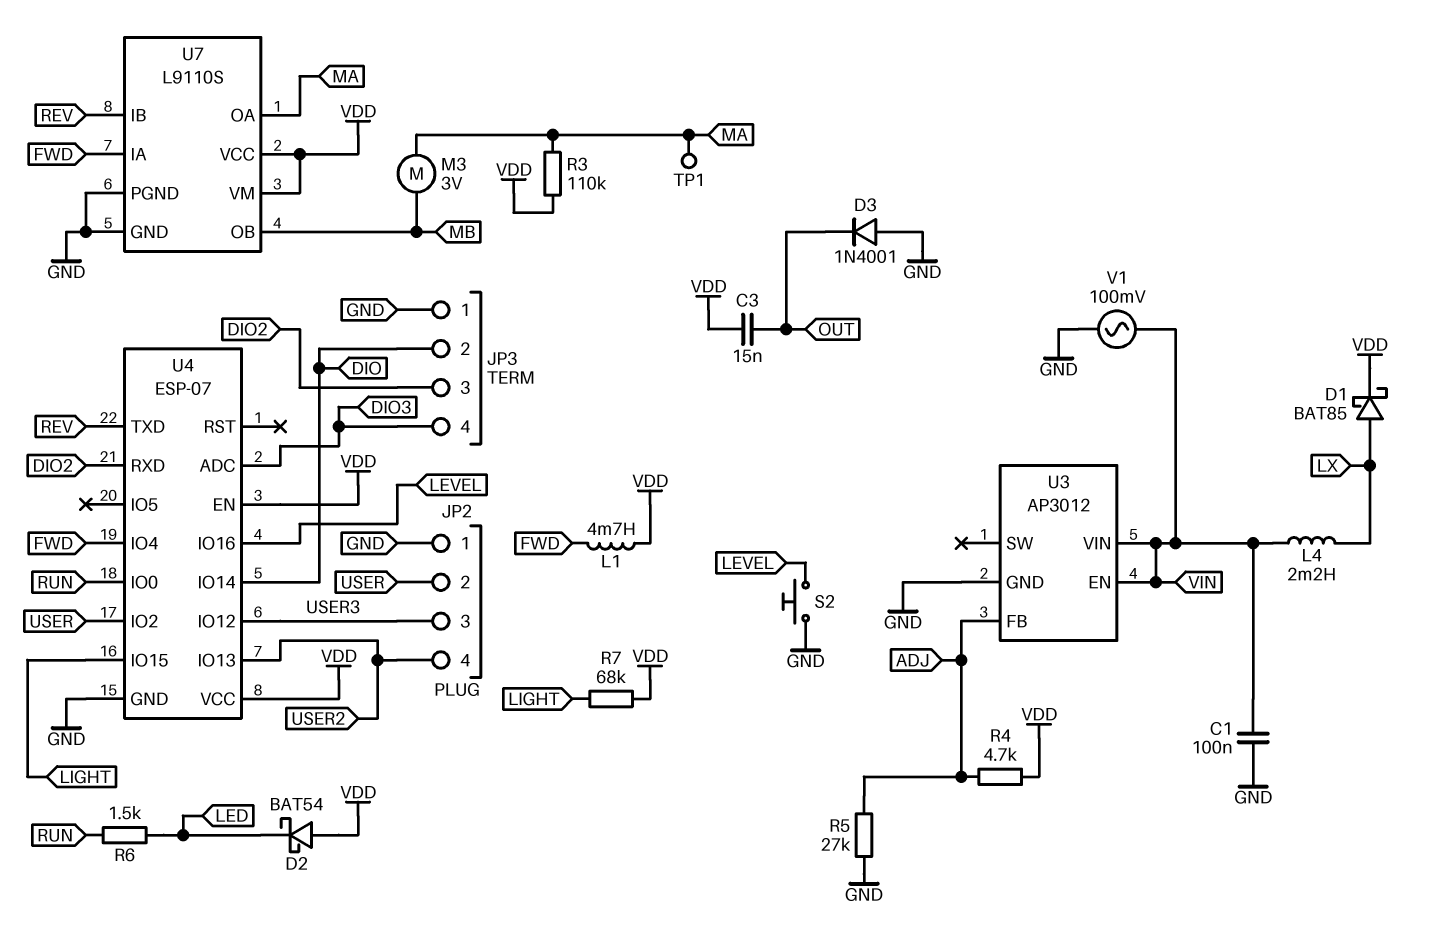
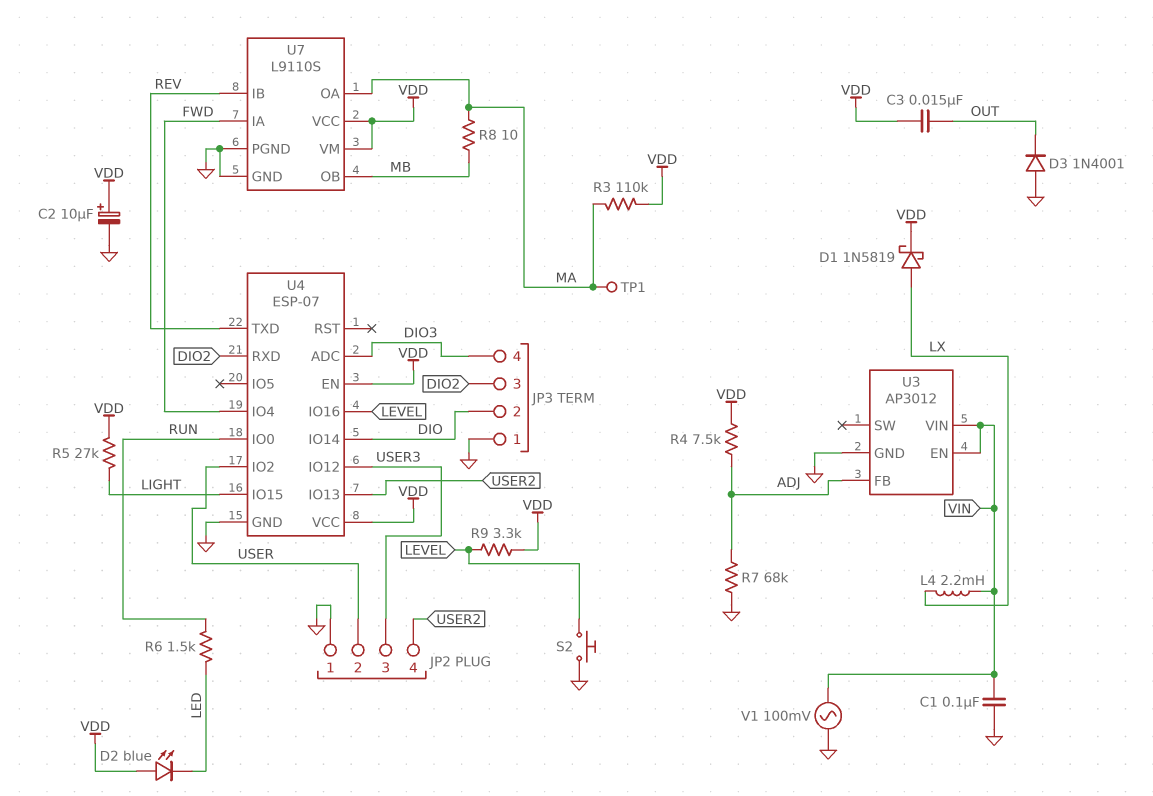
C2: none -> 10uF (plus VDD, minus GND)
D1: schottky BAT85 (A LX, K VDD) -> schottky 1N5819 (A LX, K VDD)
D2: schottky BAT54 (A VDD, K LED) -> LED blue (A VDD, K LED)
L1: 4.7mH (FWD, VDD) -> none
M3: motor 3V (MA, MB) -> none
R4: 4.7k (ADJ, VDD) -> 7.5k (ADJ, VDD)
R5: 27k (ADJ, GND) -> 27k (LIGHT, VDD)
R7: 68k (LIGHT, VDD) -> 68k (ADJ, GND)
R8: none -> 10 (MA, MB)
R9: none -> 3.3k (LEVEL, VDD)

